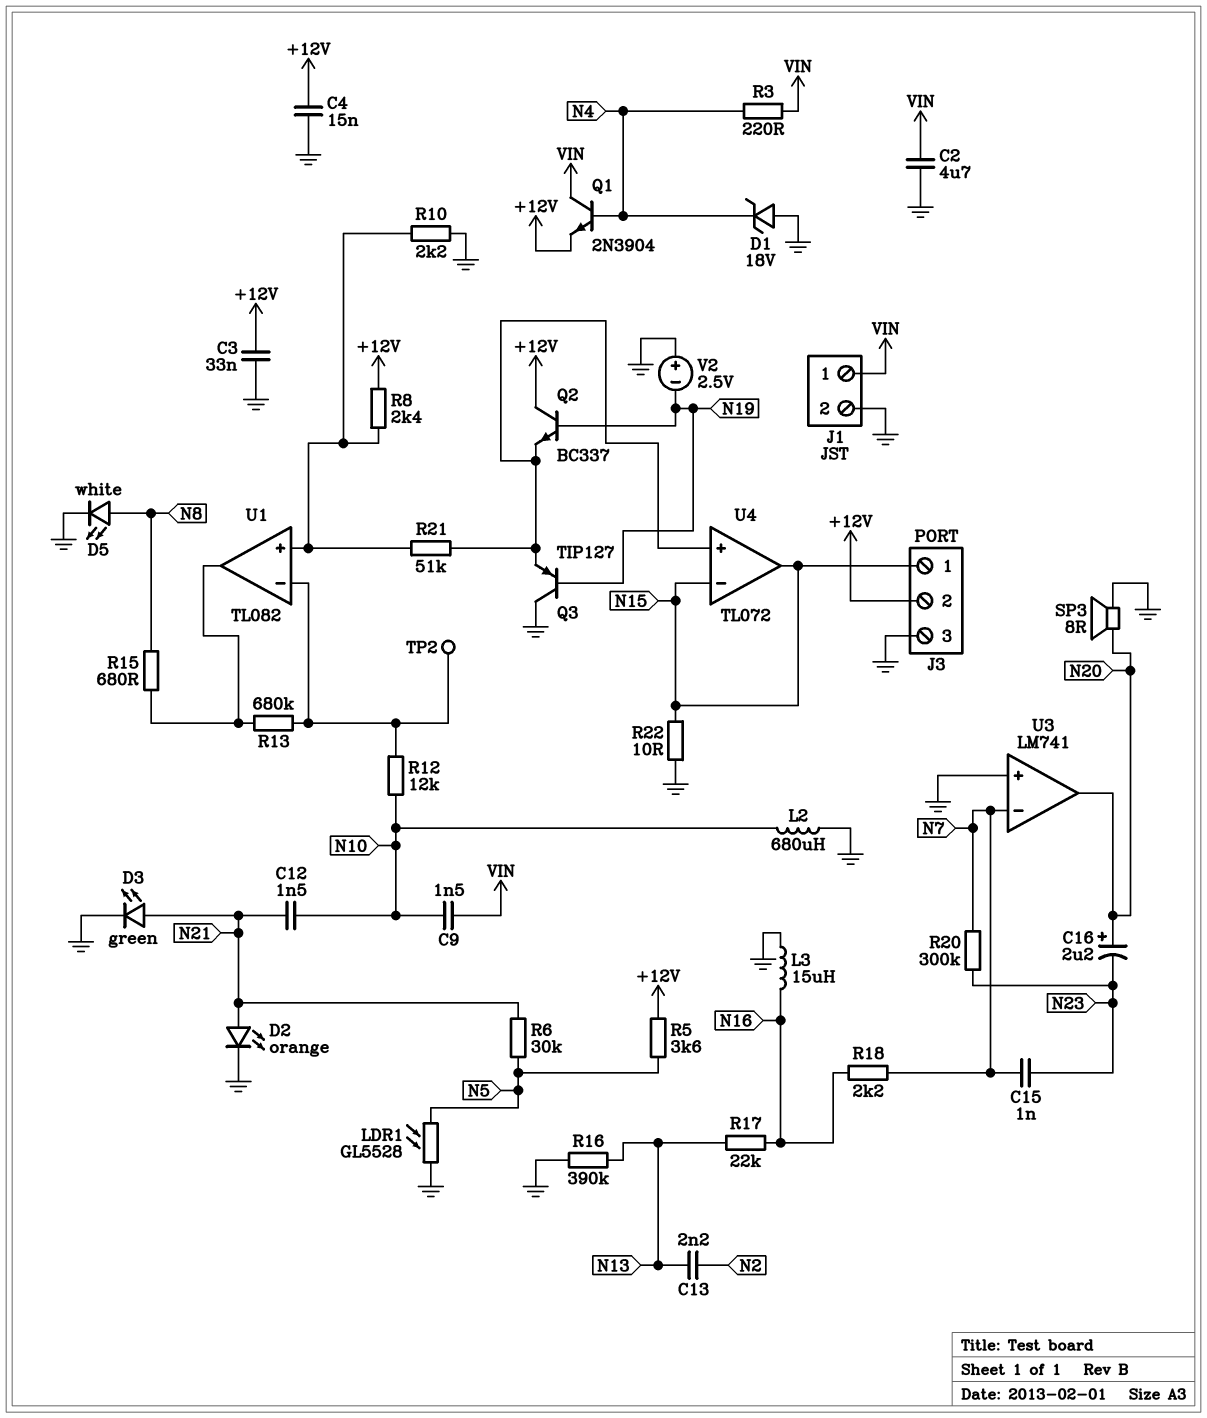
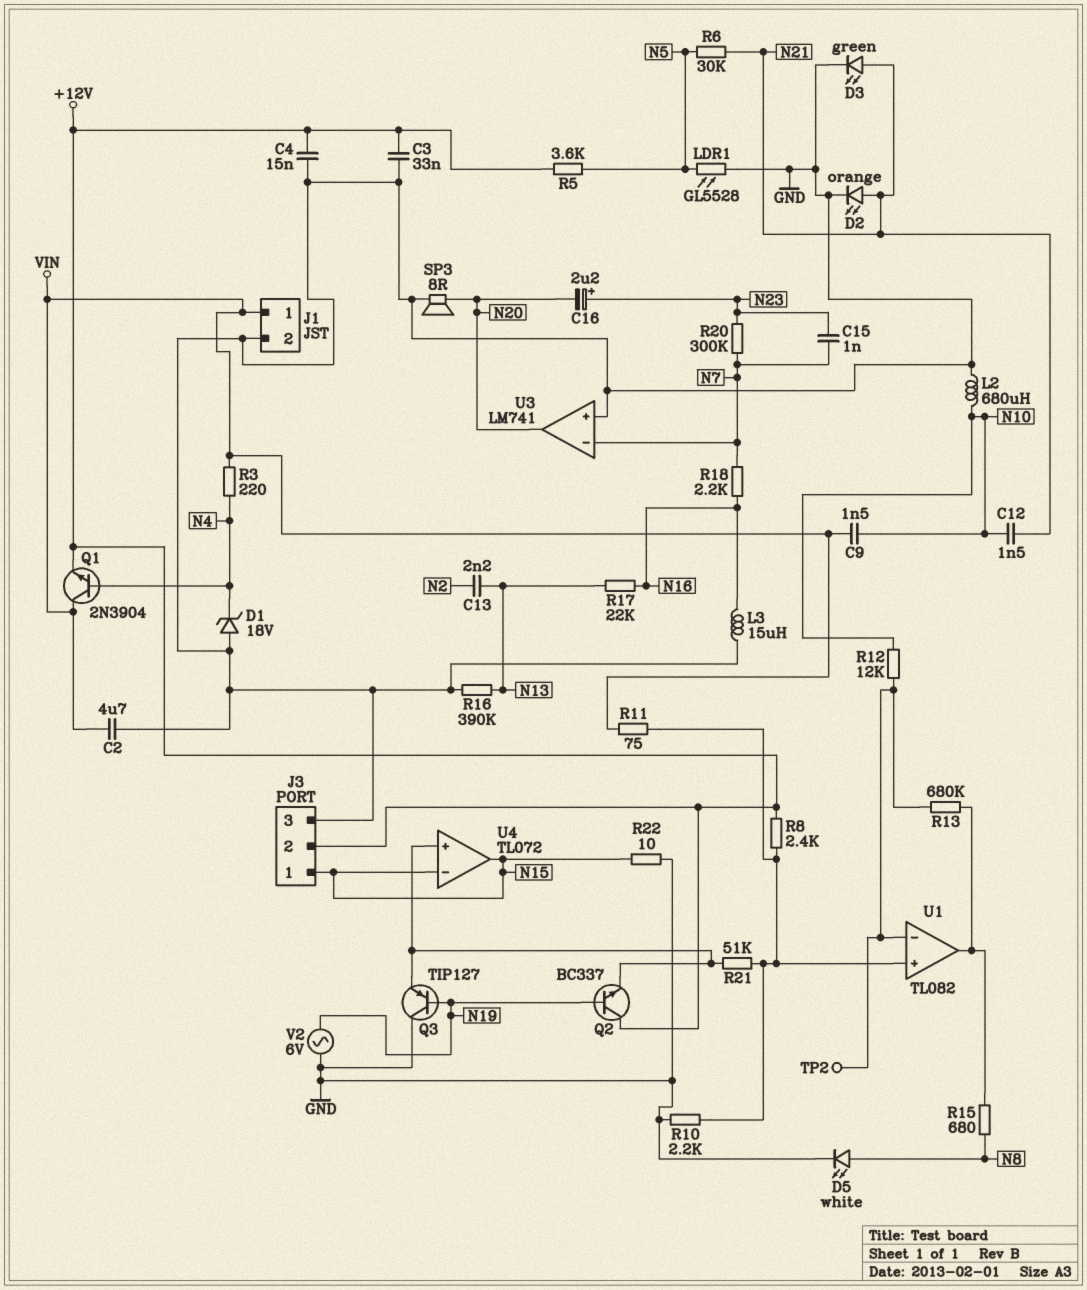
C16: 2.2uF (plus N20, minus N23) -> 2.2uF (plus N23, minus N20)
R11: none -> 75 (U1/in+, VIN)
V2: 2.5V (plus GND, minus N19) -> AC 6V (GND, N19)

